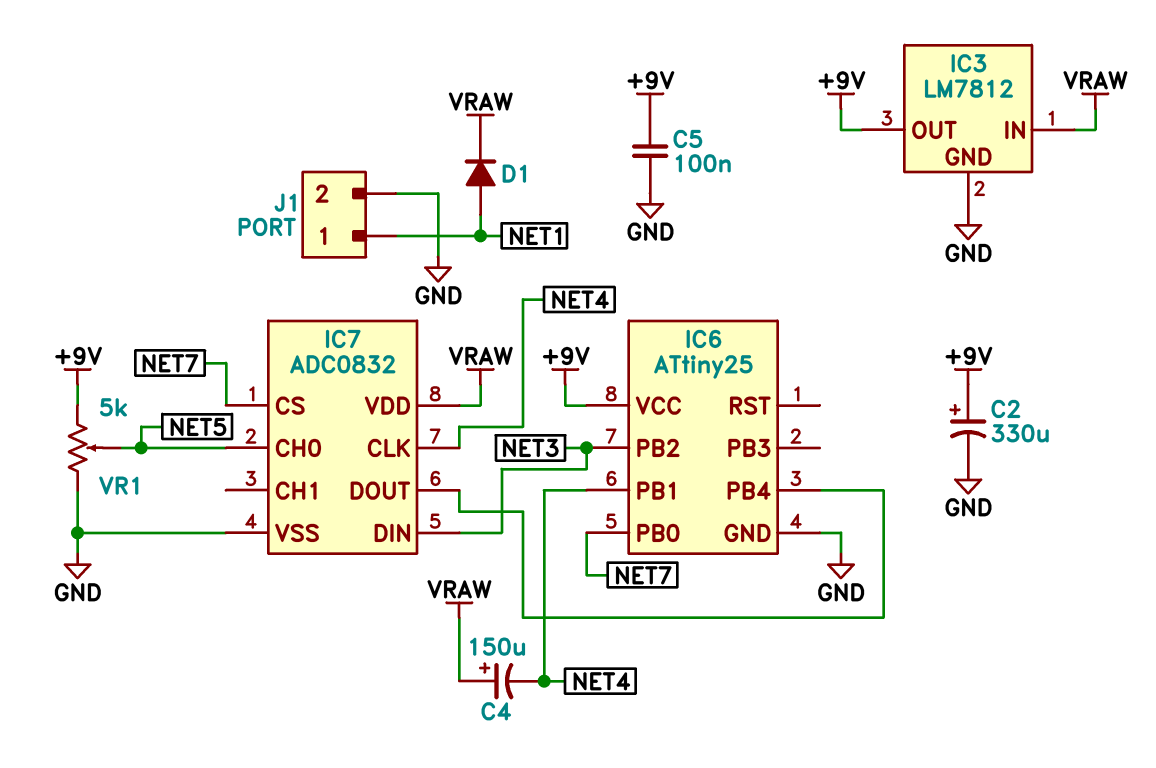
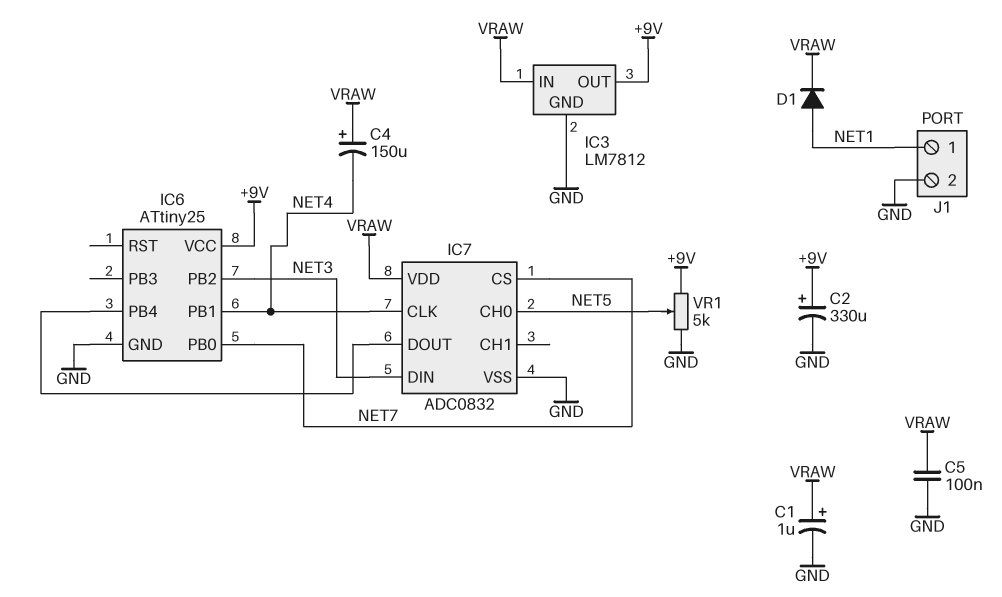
C1: none -> 1uF (plus VRAW, minus GND)
C5: 100nF (+9V, GND) -> 100nF (GND, VRAW)

